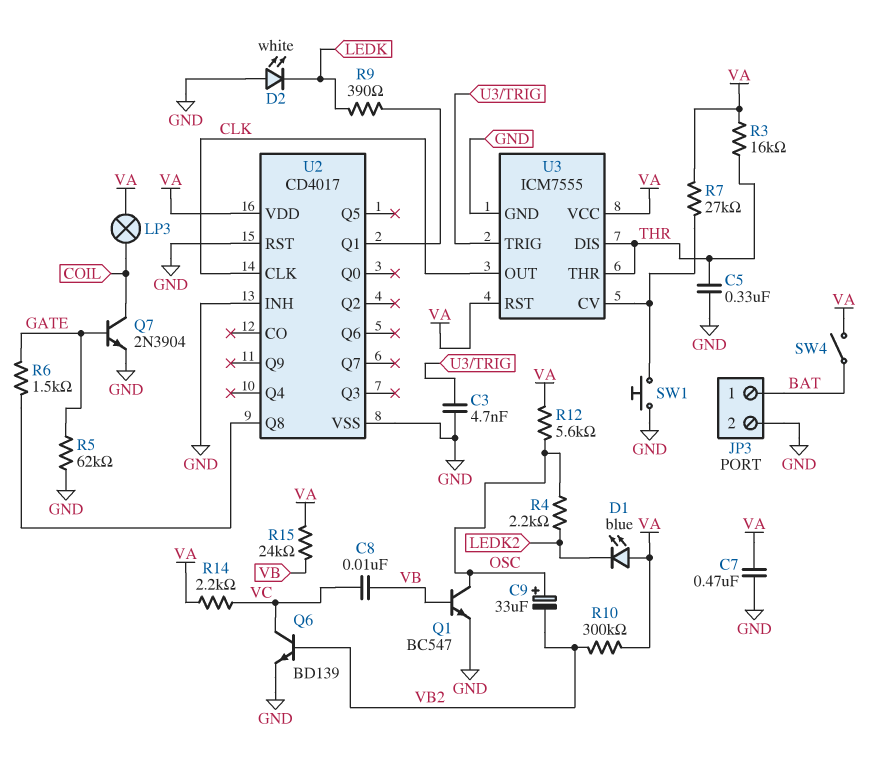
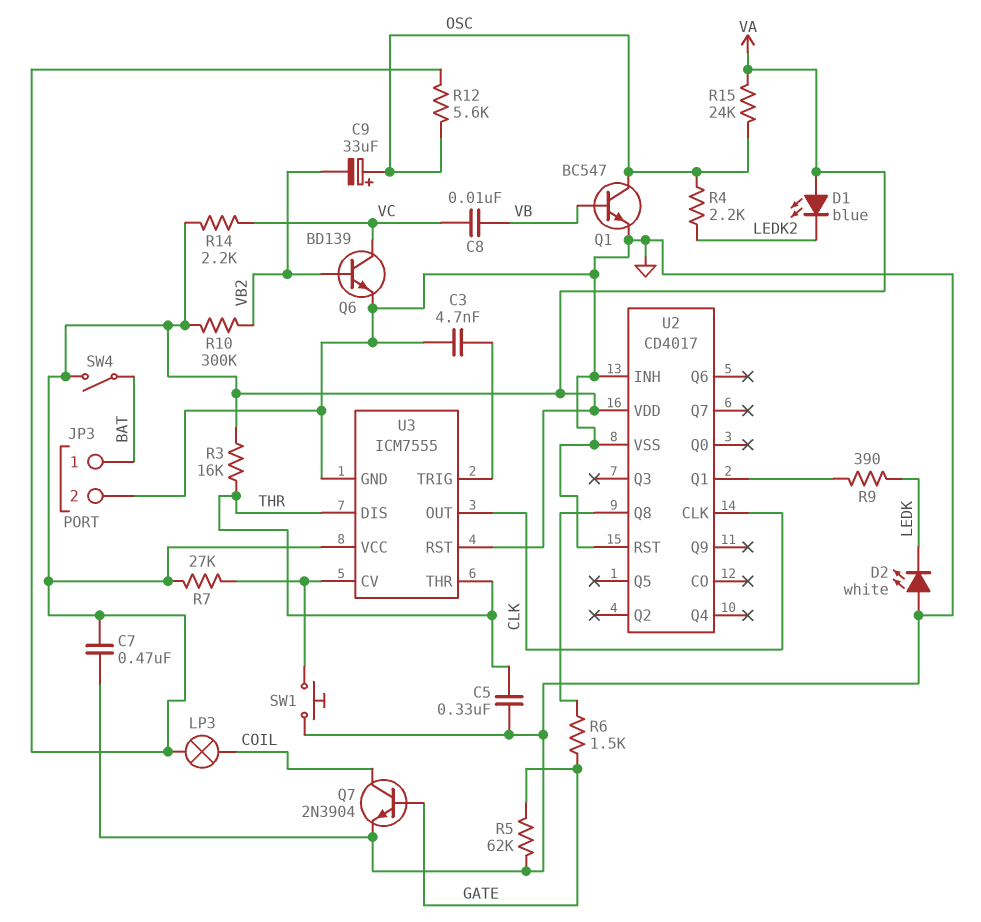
R15: 24k (VA, VB) -> 24k (OSC, VA)

